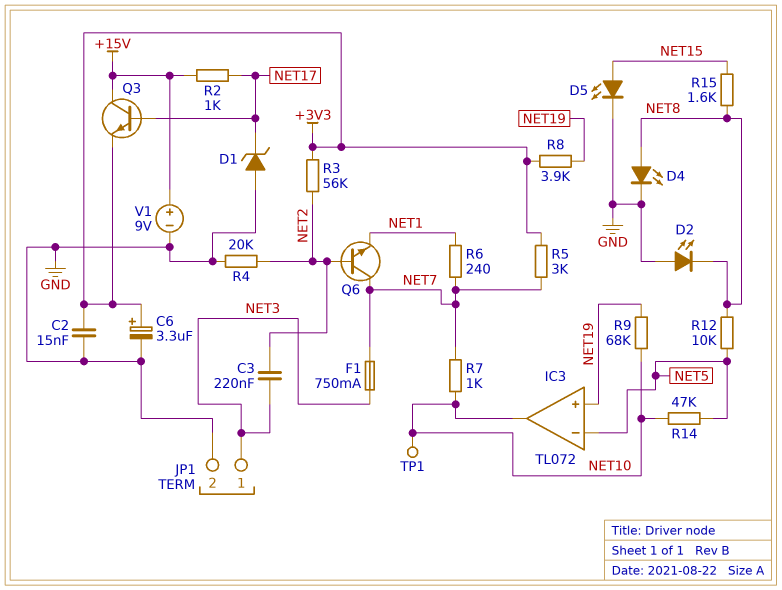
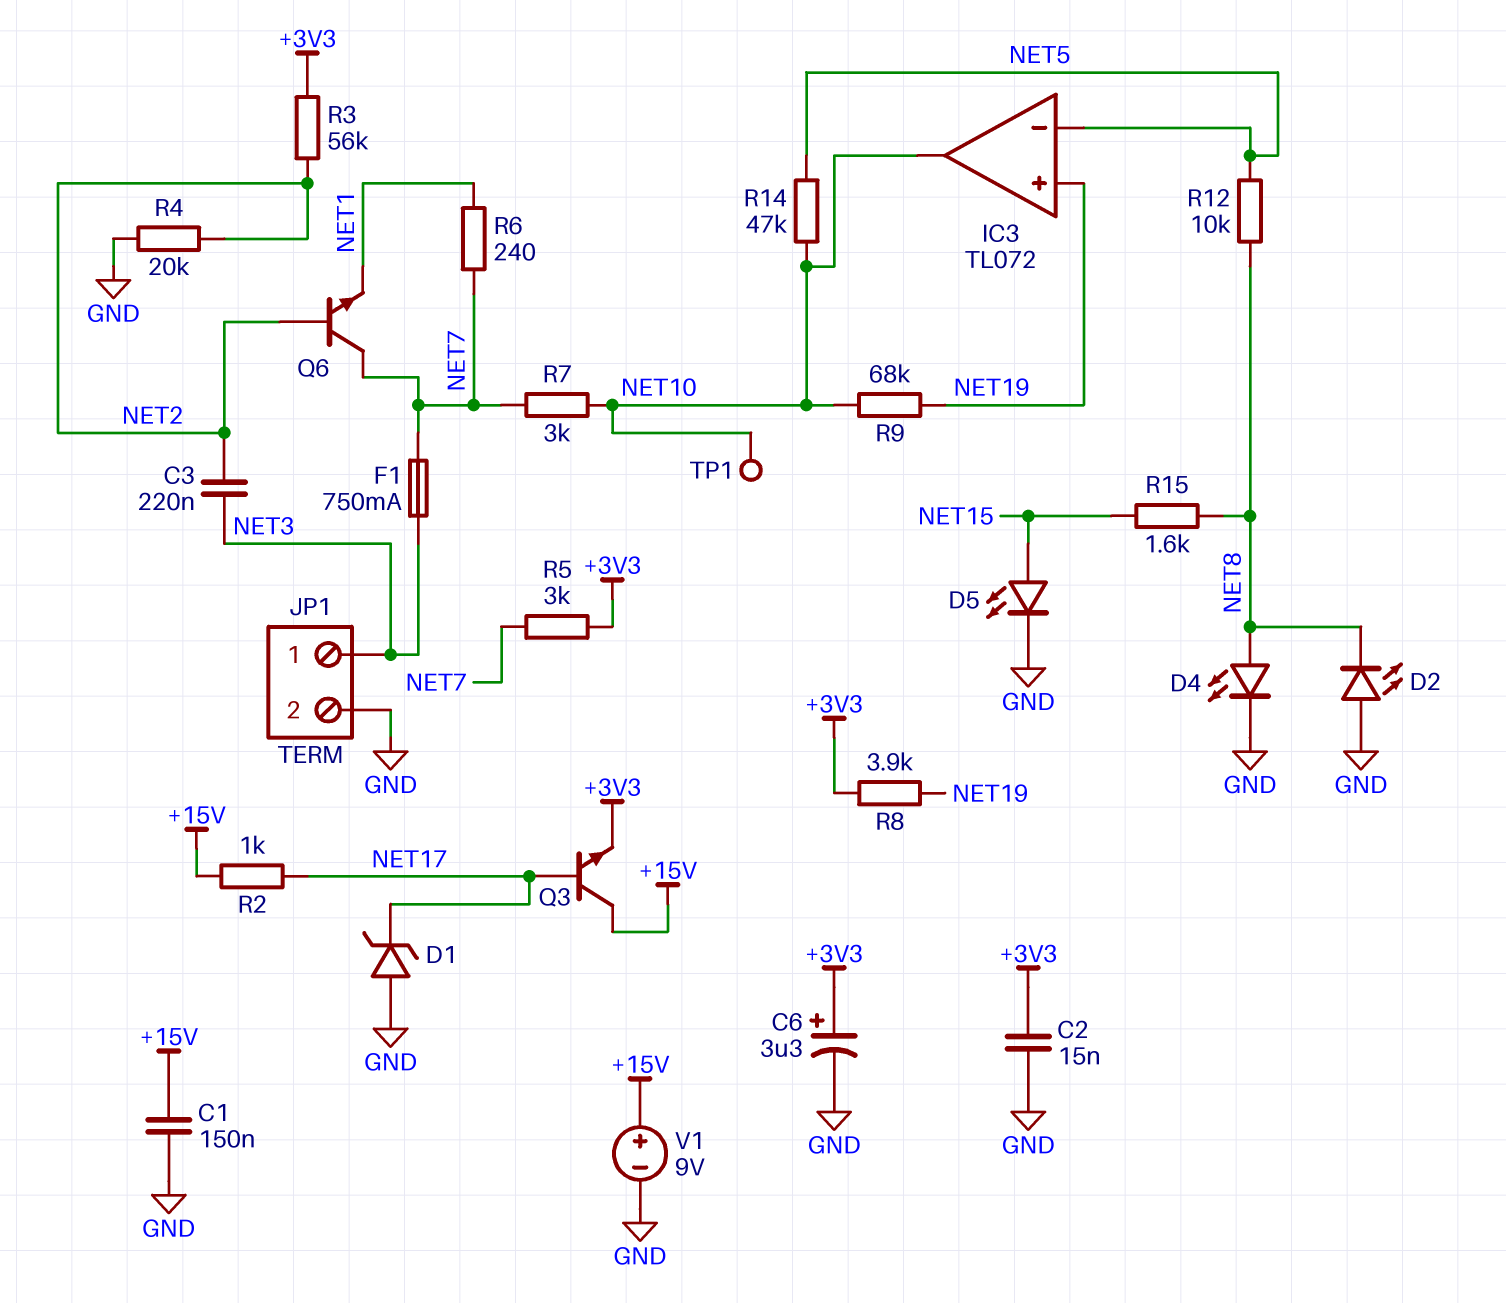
C1: none -> 150nF (+15V, GND)
R7: 1k (NET7, NET10) -> 3k (NET7, NET10)

